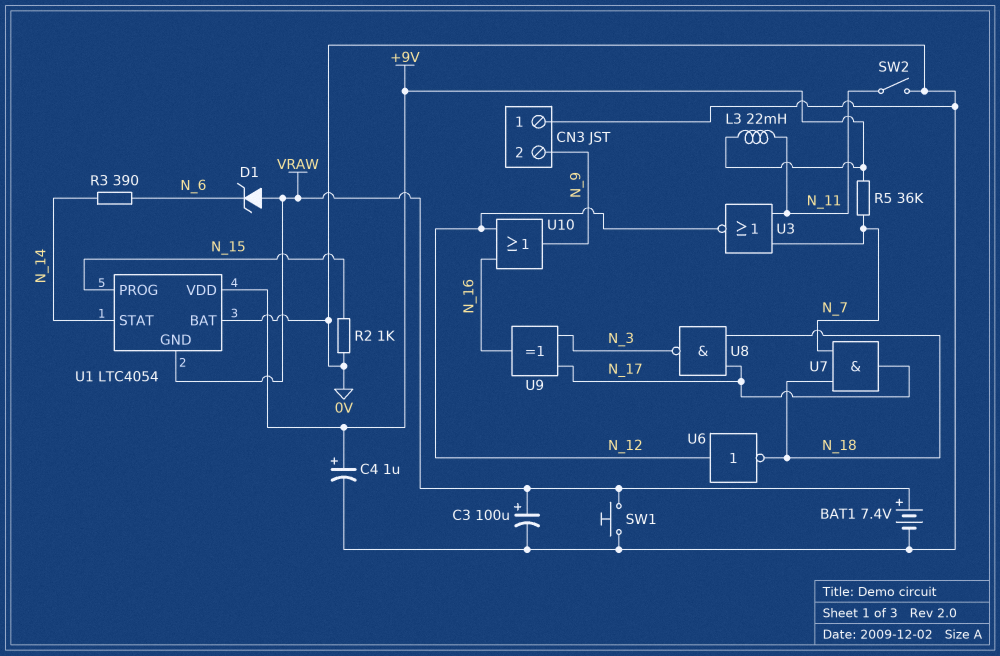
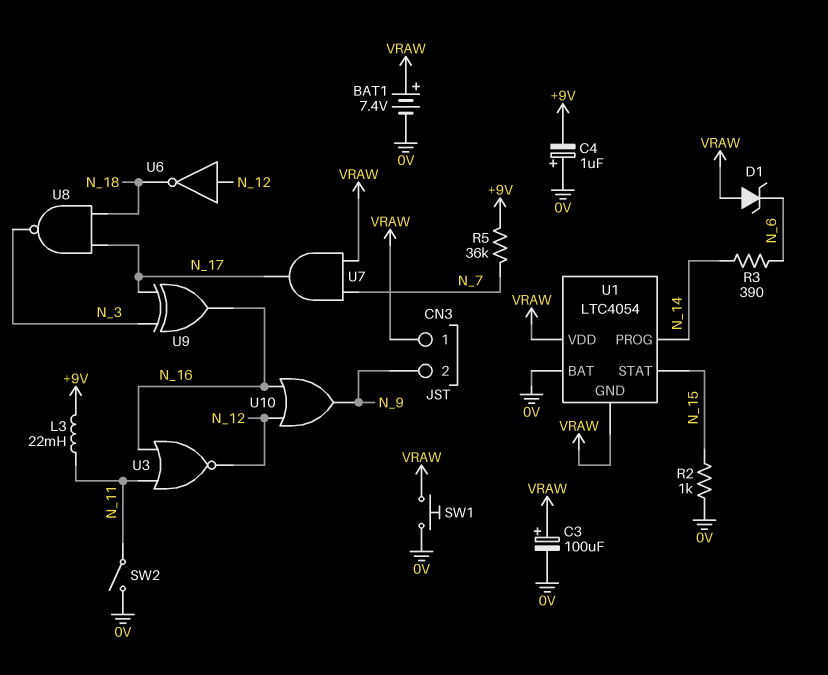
C4: 1uF (plus +9V, minus 0V) -> 1uF (plus 0V, minus +9V)
CN3 pin 1: 0V -> VRAW
U1 pin PROG: N_15 -> N_14
U1 pin STAT: N_14 -> N_15
U1 pin VDD: +9V -> VRAW
U3: NOR (in N_7, in N_11, out N_12) -> NOR (in N_11, in N_16, out N_12)
U7: AND (in N_7, in N_18, out N_17) -> AND (in N_7, in VRAW, out N_17)

